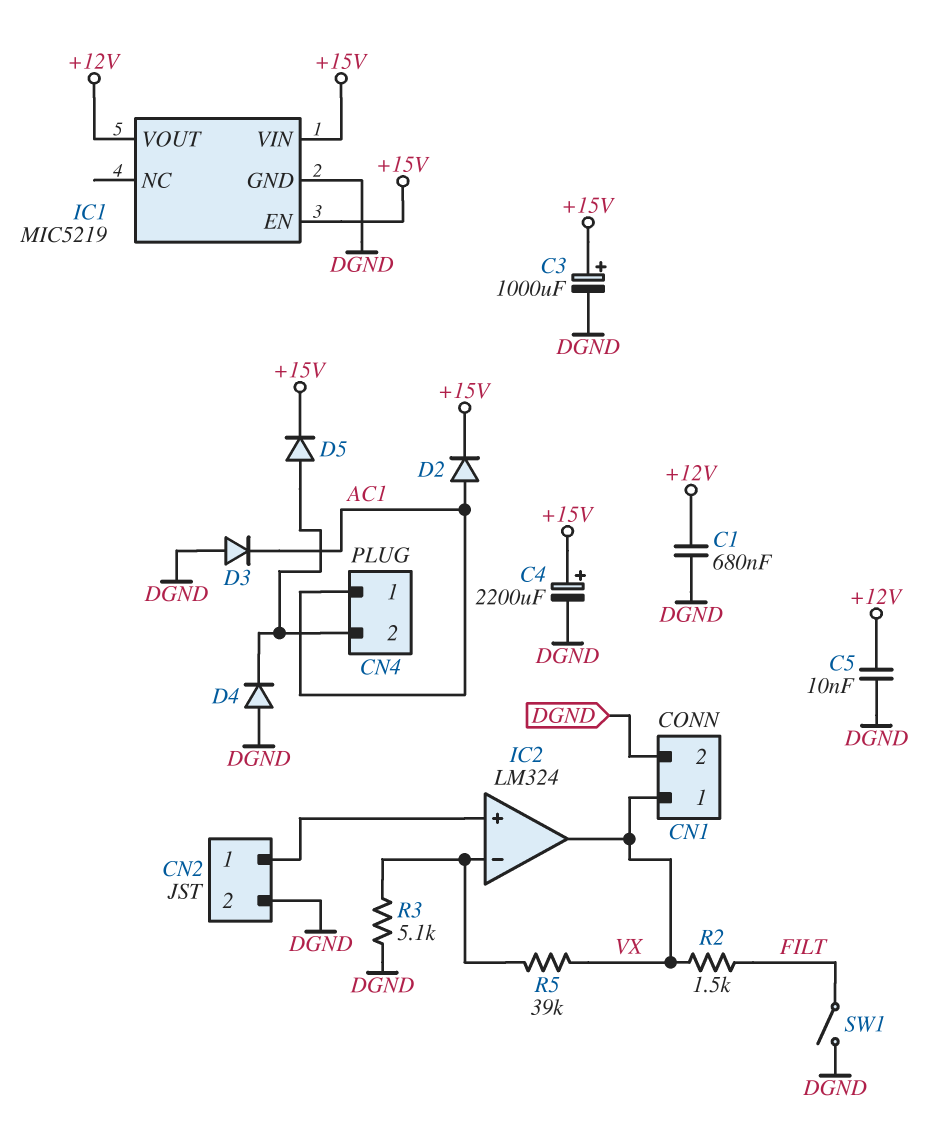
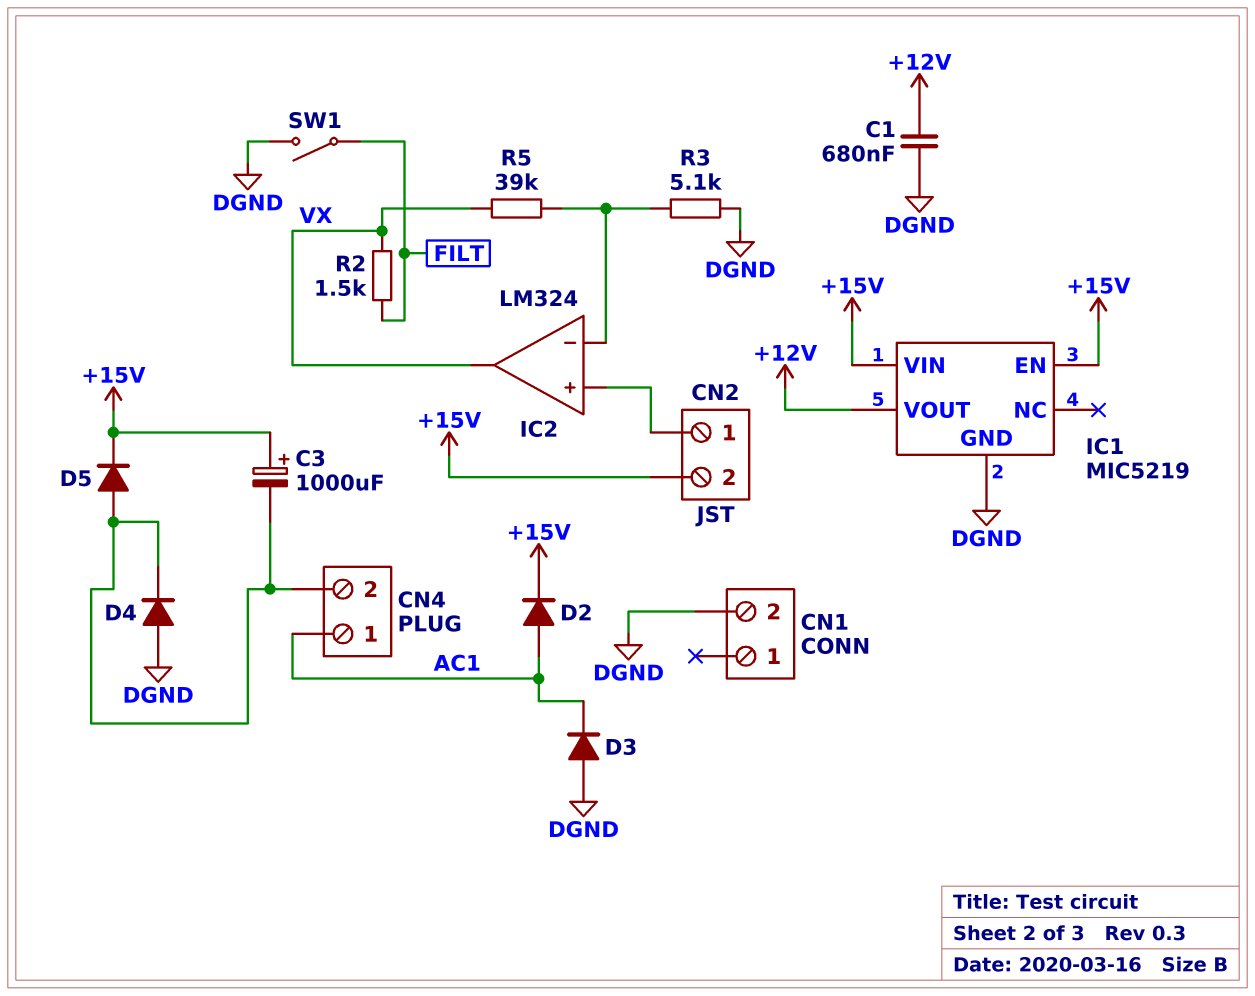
C3: 1000uF (plus +15V, minus DGND) -> 1000uF (plus +15V, minus CN4/2)
C4: 2200uF (plus +15V, minus DGND) -> none
C5: 10nF (+12V, DGND) -> none
CN1 pin 1: VX -> none
CN2 pin 2: DGND -> +15V

